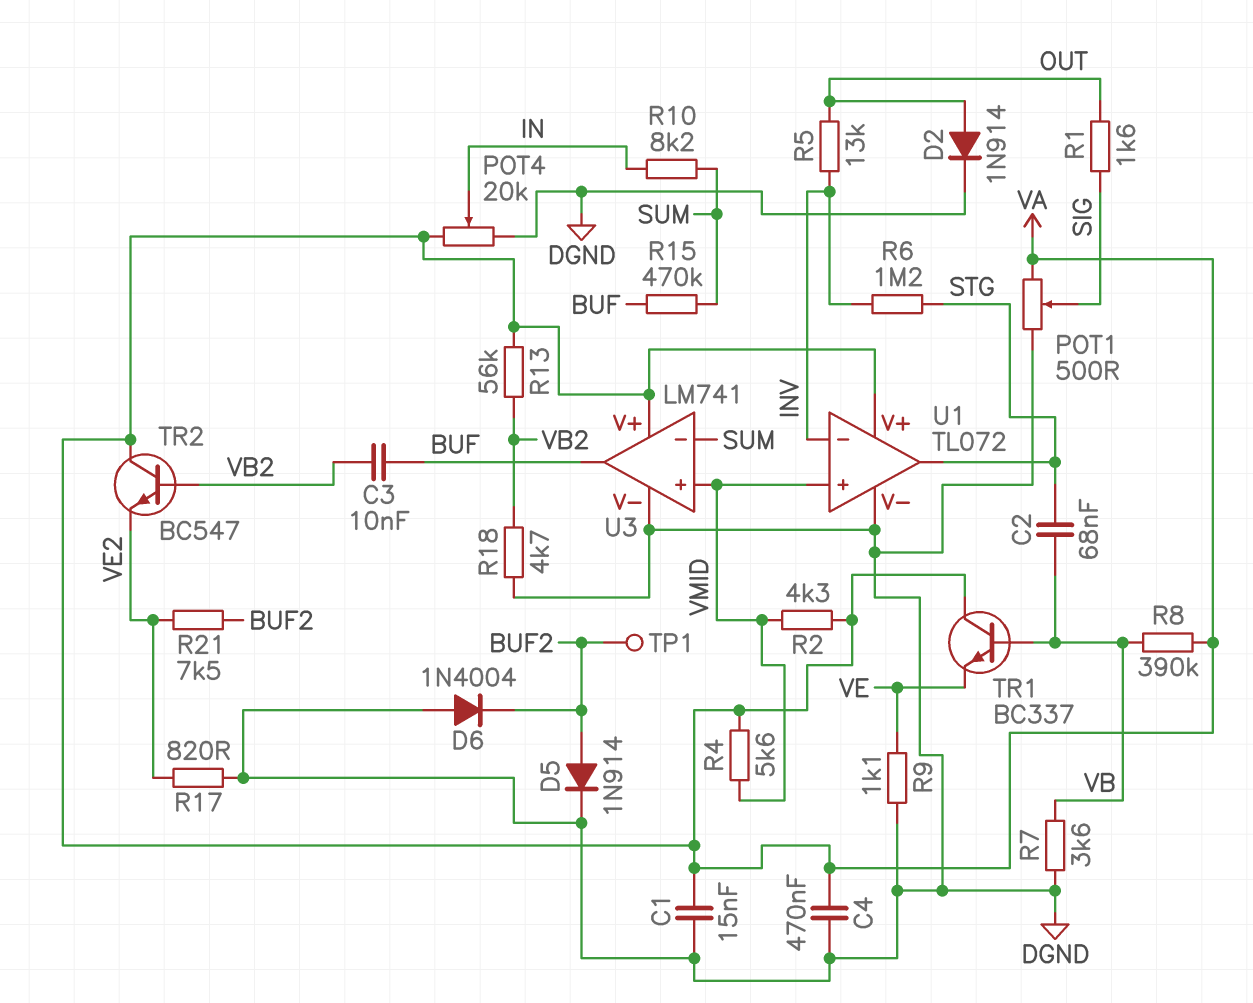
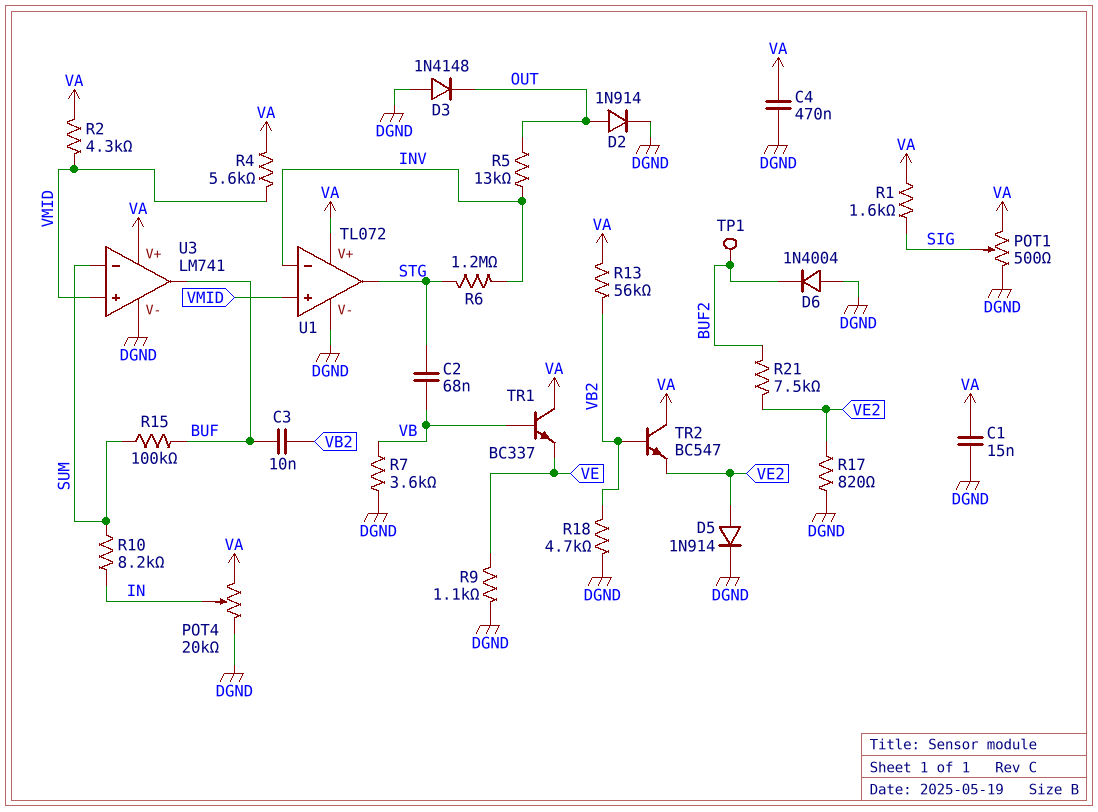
D3: none -> diode 1N4148 (A DGND, K OUT)
D5: diode 1N914 (A BUF2, K DGND) -> diode 1N914 (A VE2, K DGND)
R1: 1.6k (OUT, SIG) -> 1.6k (SIG, VA)
R8: 390k (VA, VB) -> none
R15: 470k (BUF, SUM) -> 100k (BUF, SUM)

